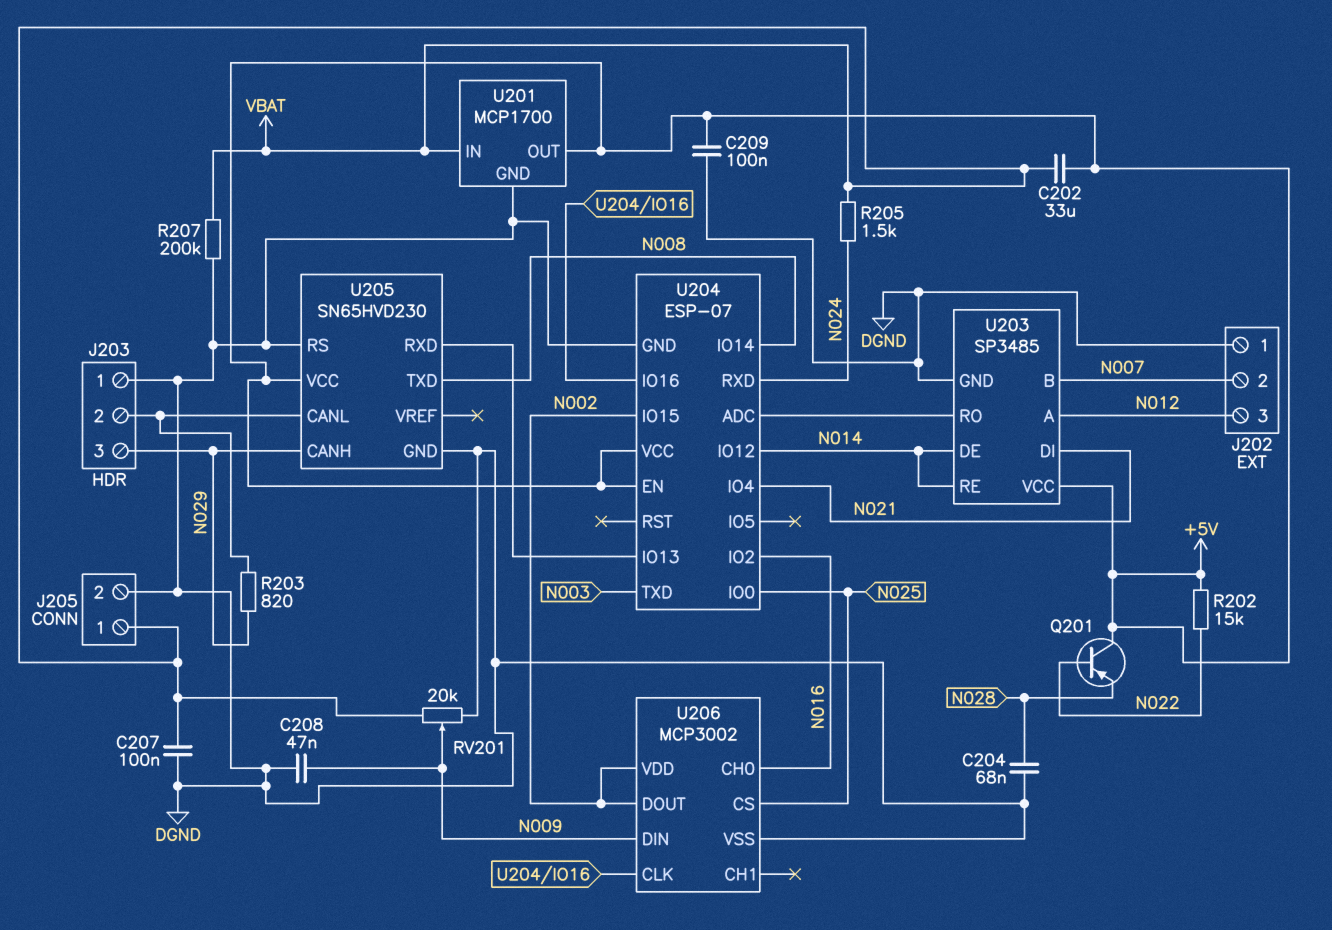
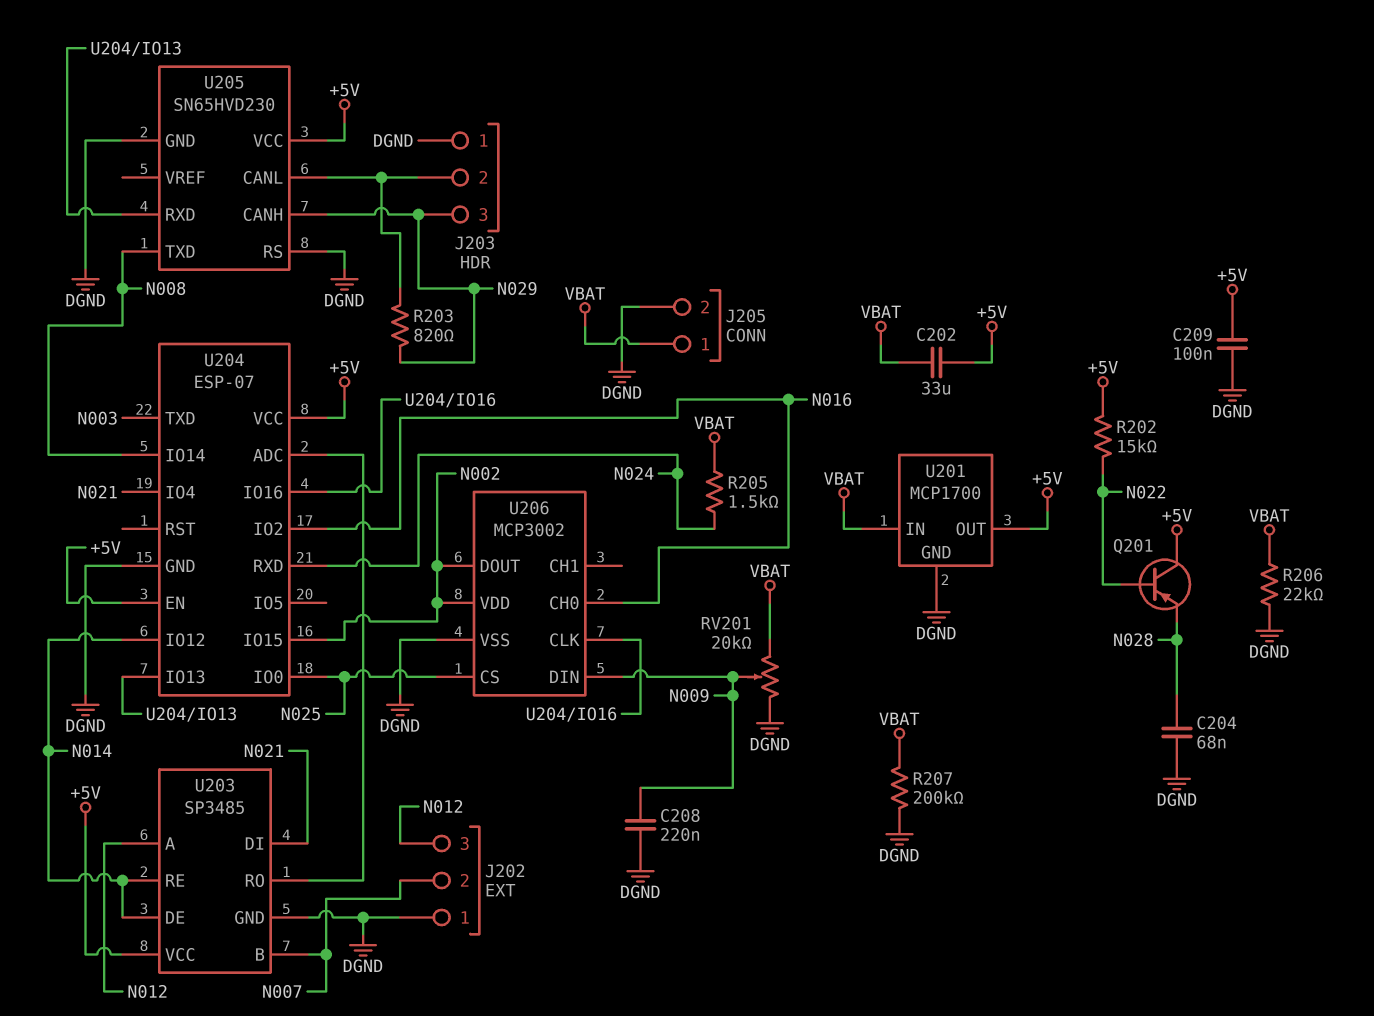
C207: 100nF (DGND, VBAT) -> none
C208: 47nF (DGND, N009) -> 220nF (DGND, N009)
R206: none -> 22k (DGND, VBAT)

